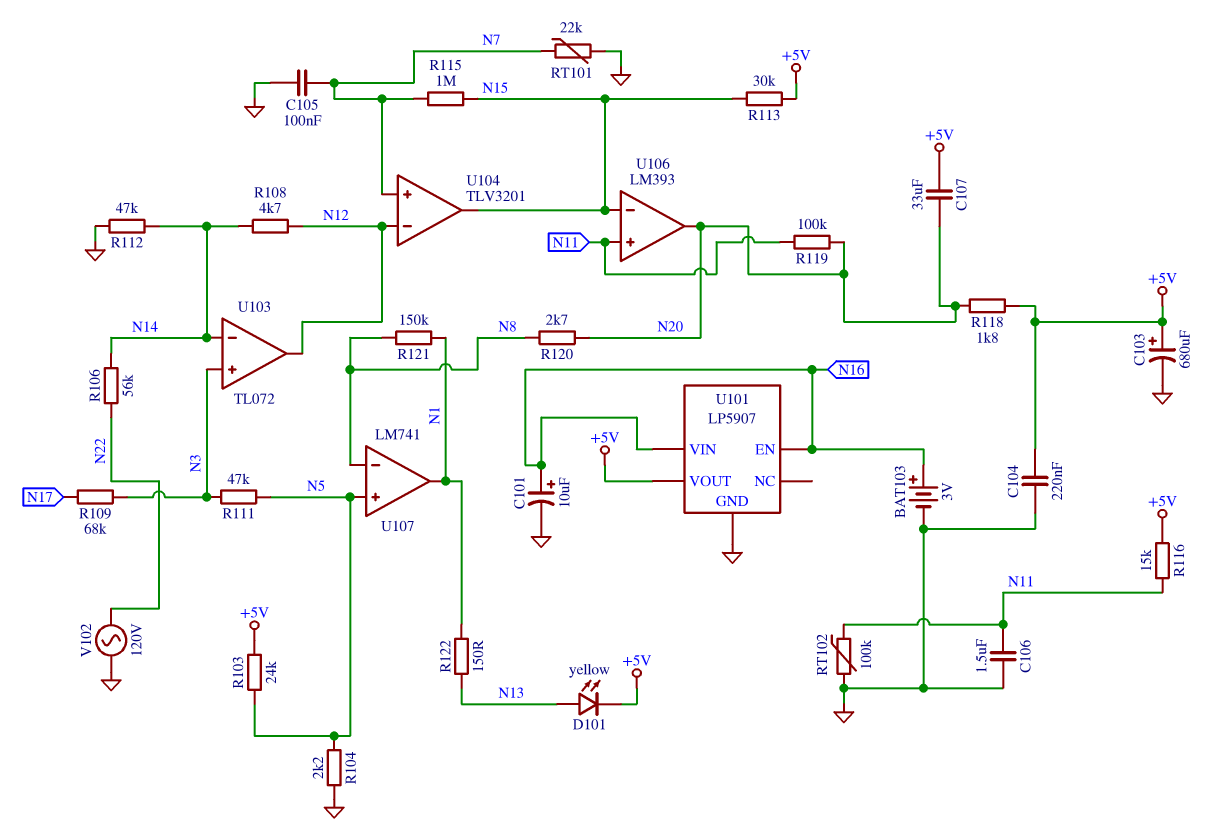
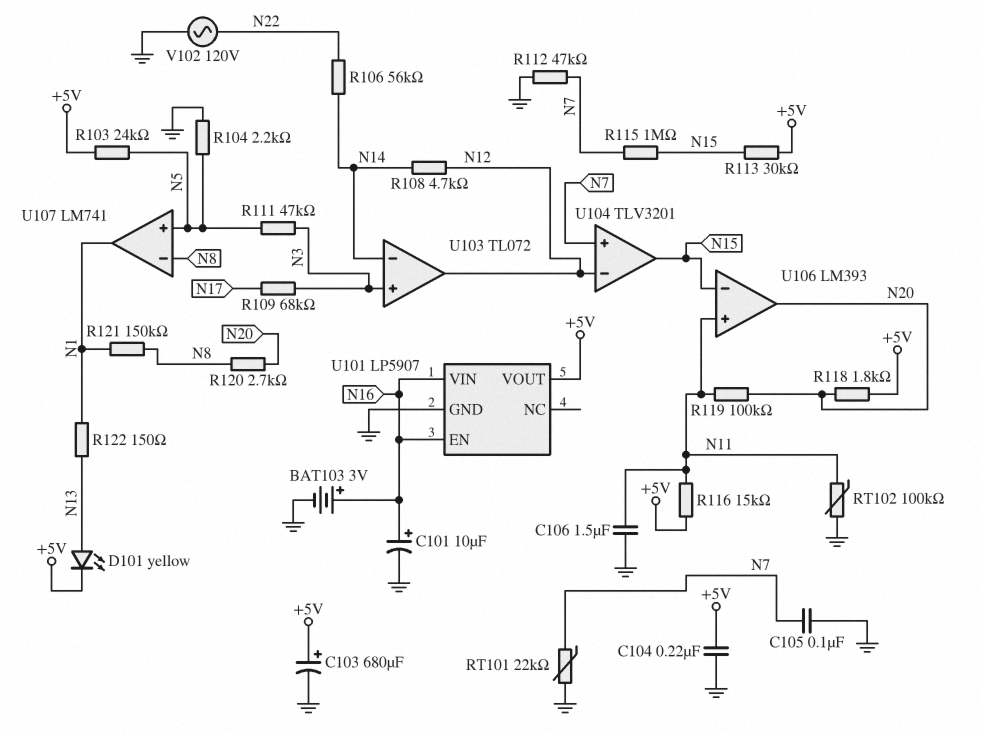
C107: 33uF (+5V, N20) -> none
R112: 47k (GND, N14) -> 47k (GND, N7)

